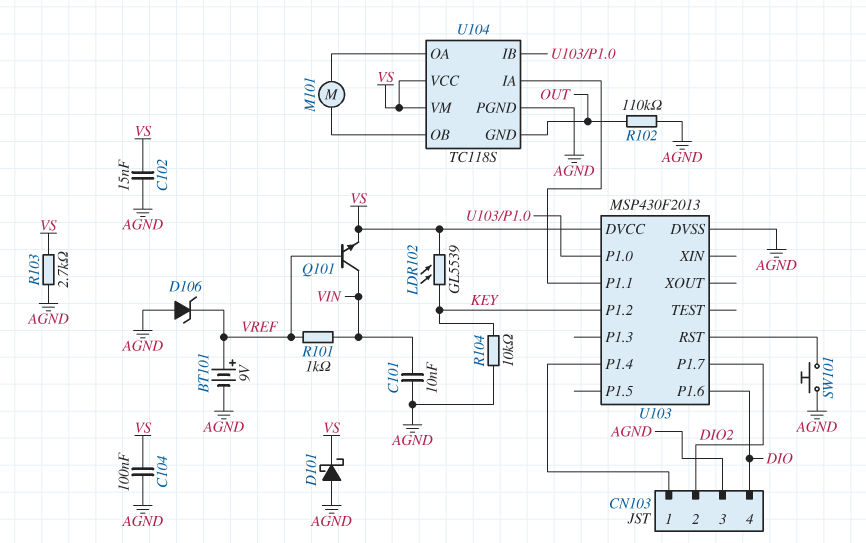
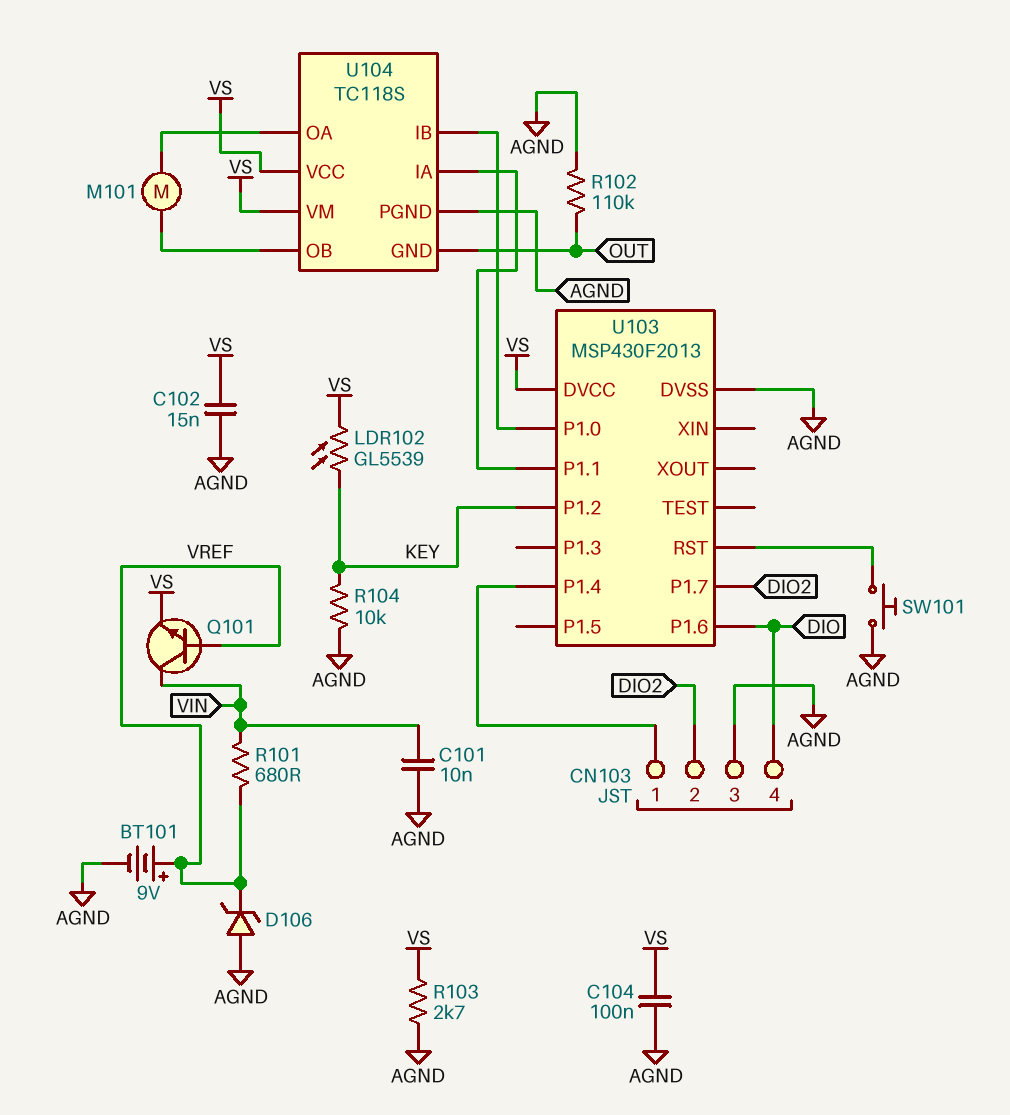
D101: schottky (A AGND, K VS) -> none
R101: 1k (VIN, VREF) -> 680 (VIN, VREF)

